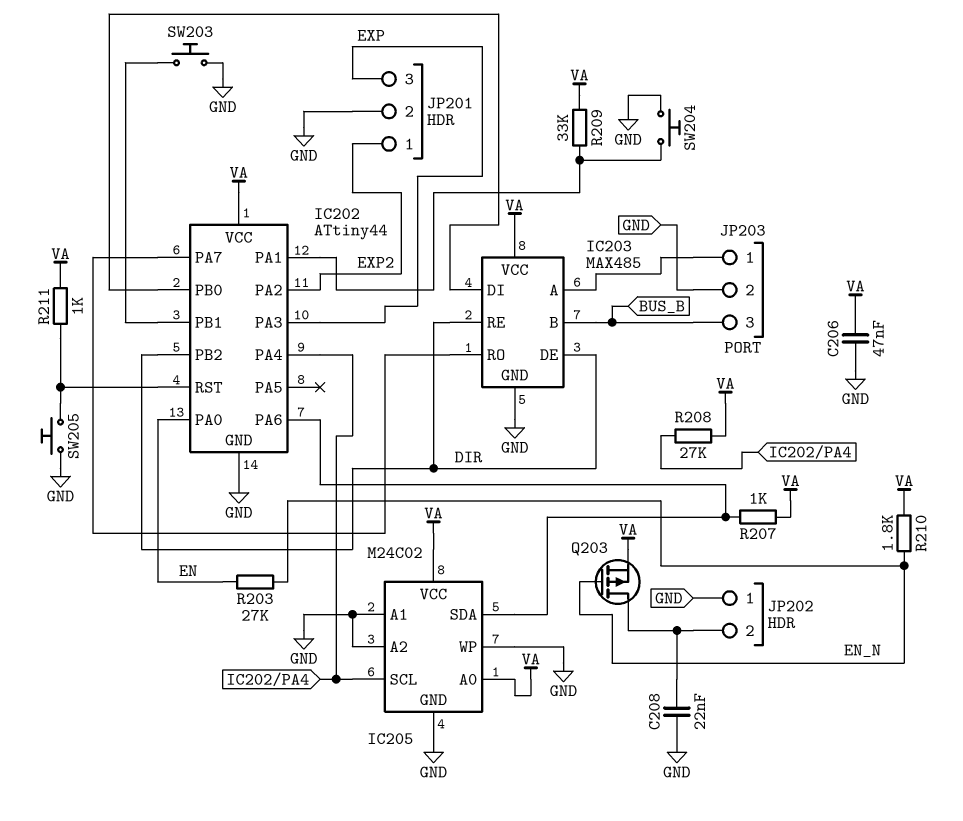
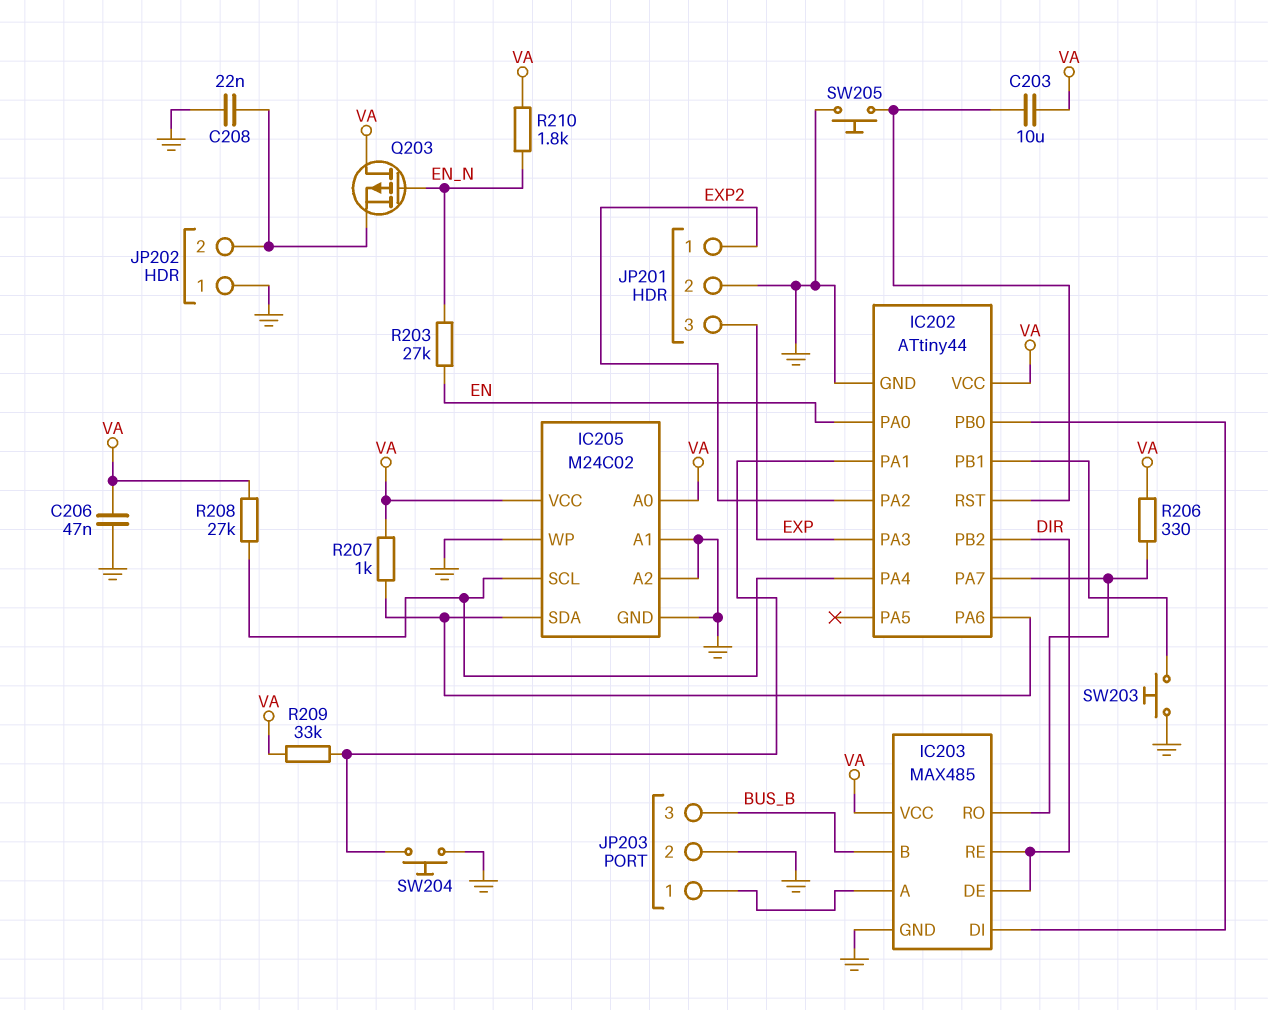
C203: none -> 10uF (IC202/RST, VA)
Q203: PMOS (G EN_N, D JP202/2, S VA) -> PMOS (G EN_N, D VA, S JP202/2)
R206: none -> 330 (IC202/PA7, VA)
R211: 1k (IC202/RST, VA) -> none

